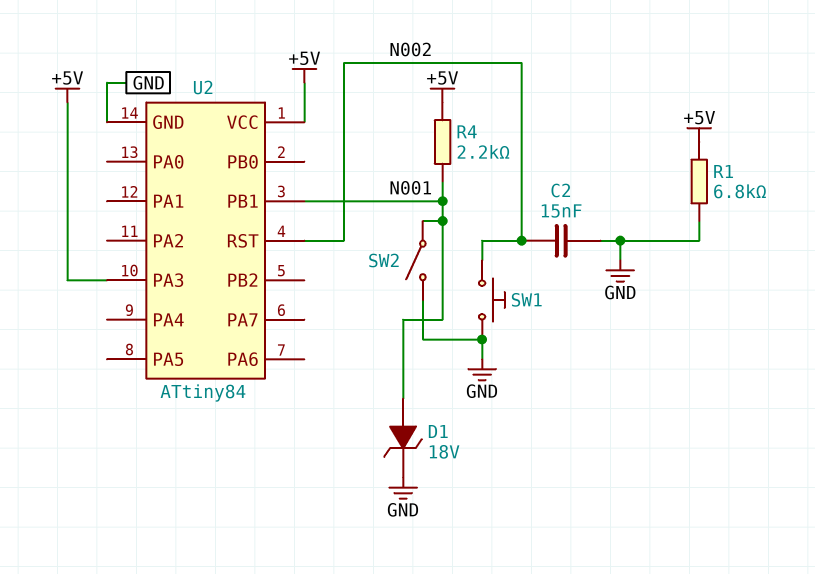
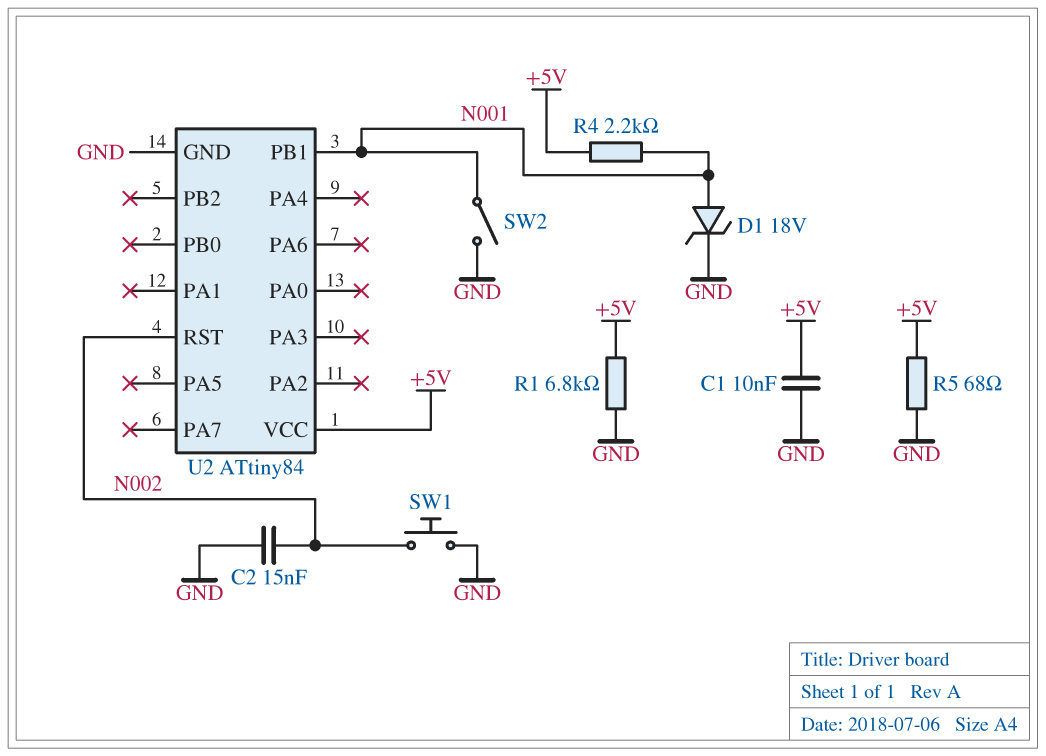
C1: none -> 10nF (+5V, GND)
R5: none -> 68 (+5V, GND)
U2 pin PA3: +5V -> none

